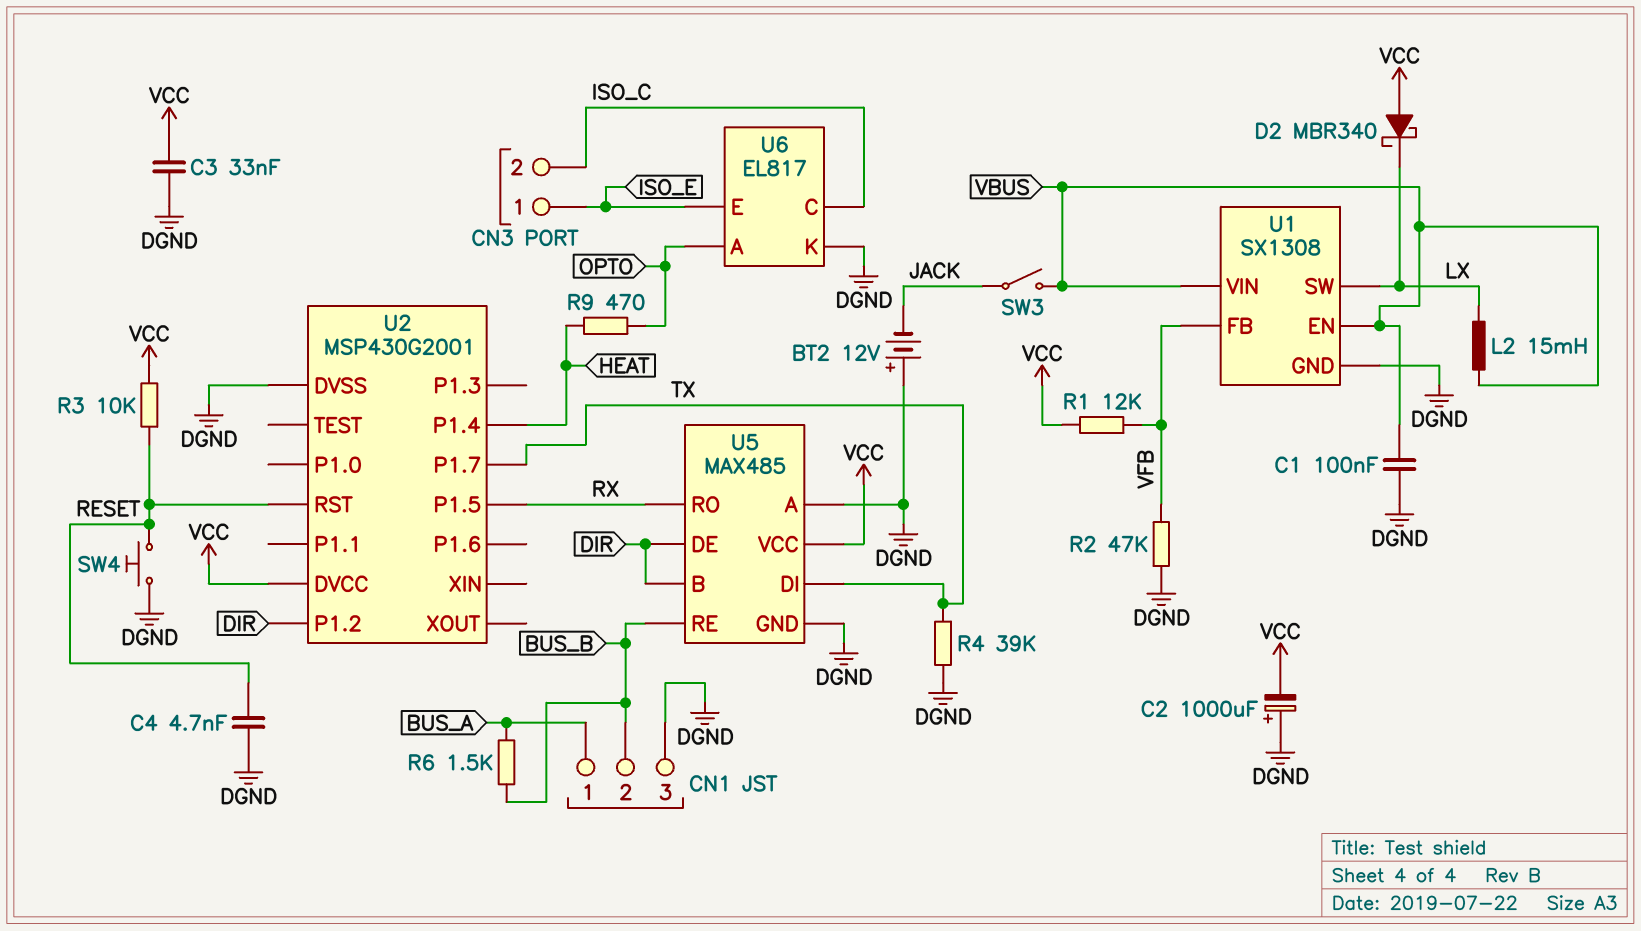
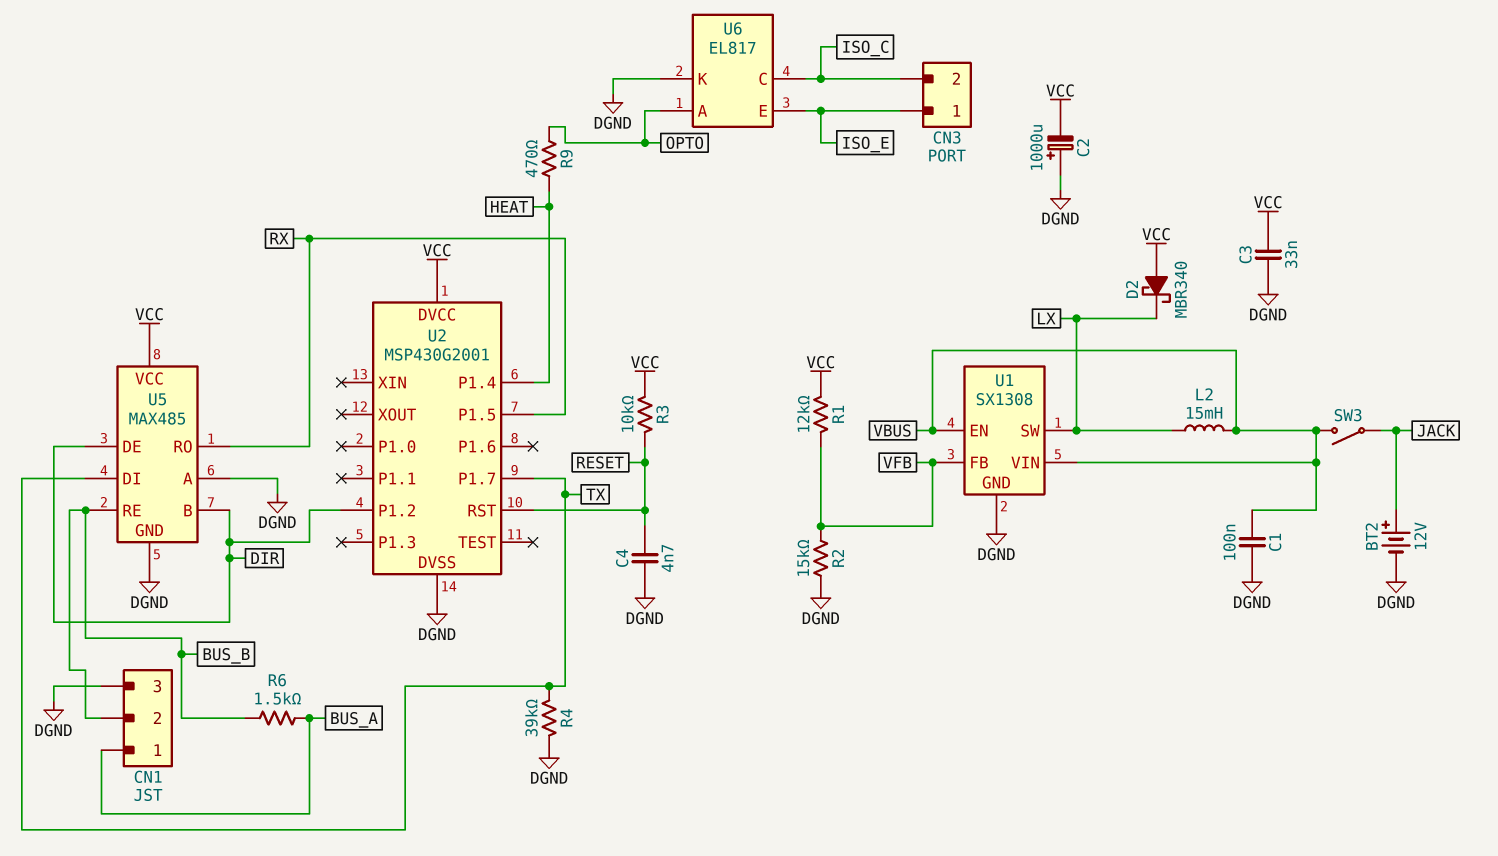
BT2: 12V (plus DGND, minus JACK) -> 12V (plus JACK, minus DGND)
R2: 47k (DGND, VFB) -> 15k (DGND, VFB)
SW4: button (DGND, RESET) -> none

